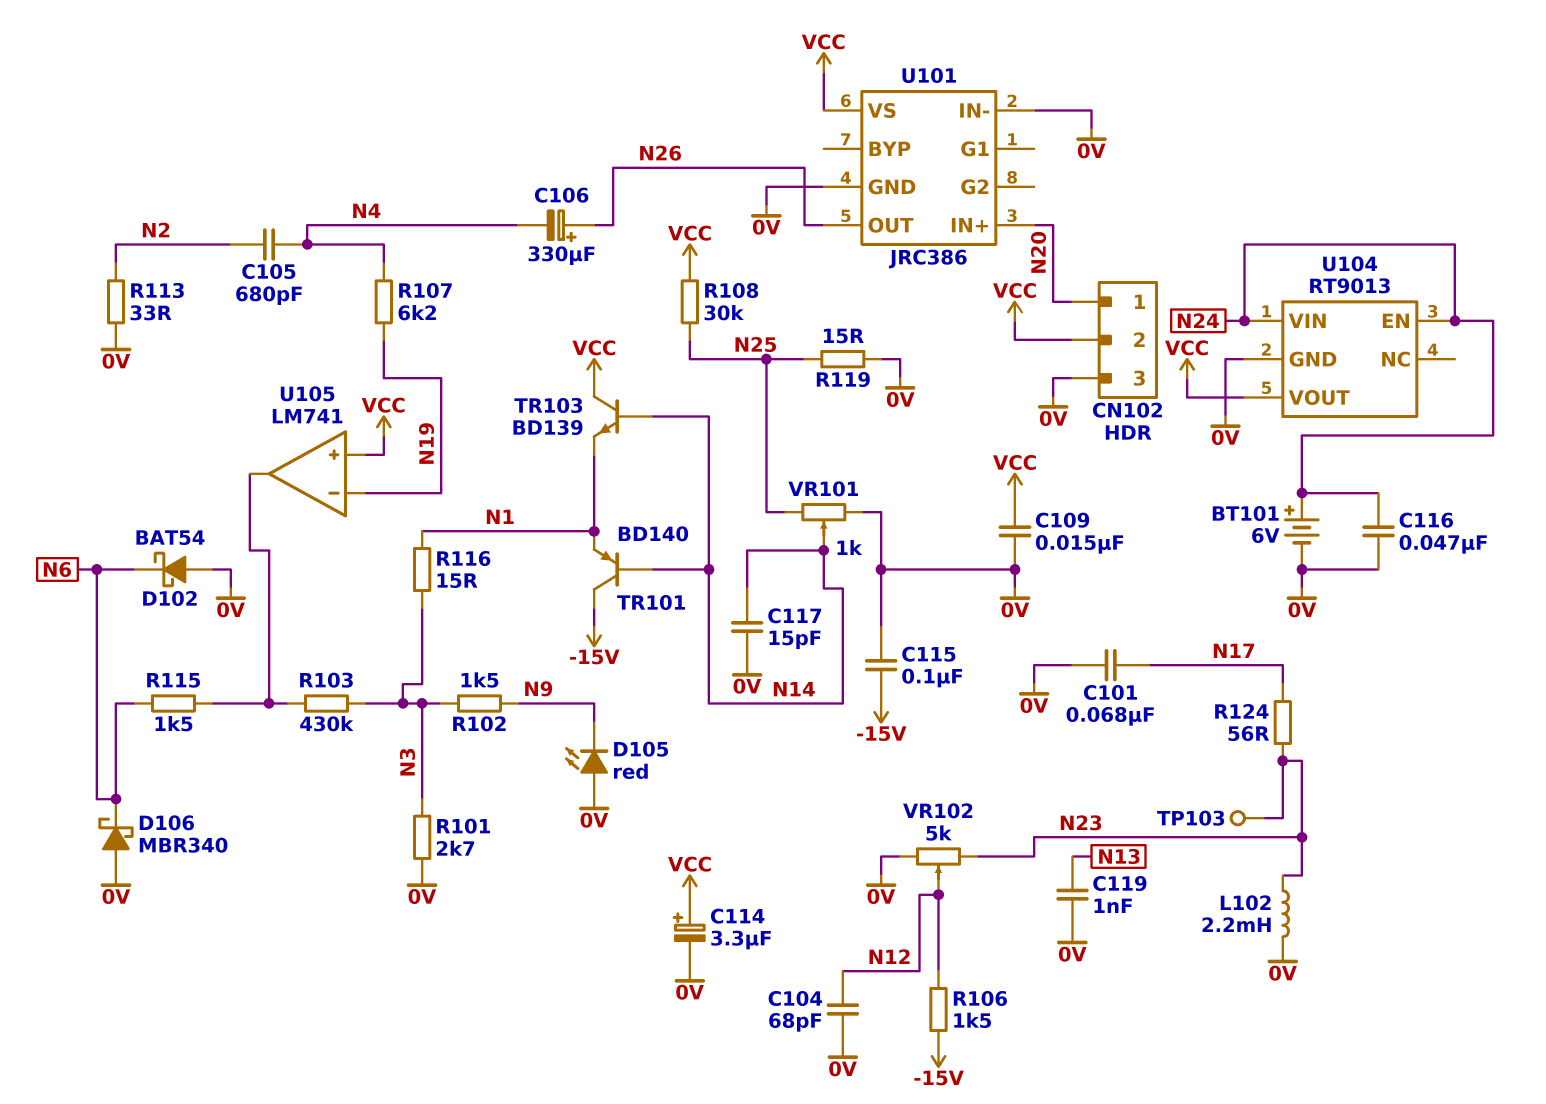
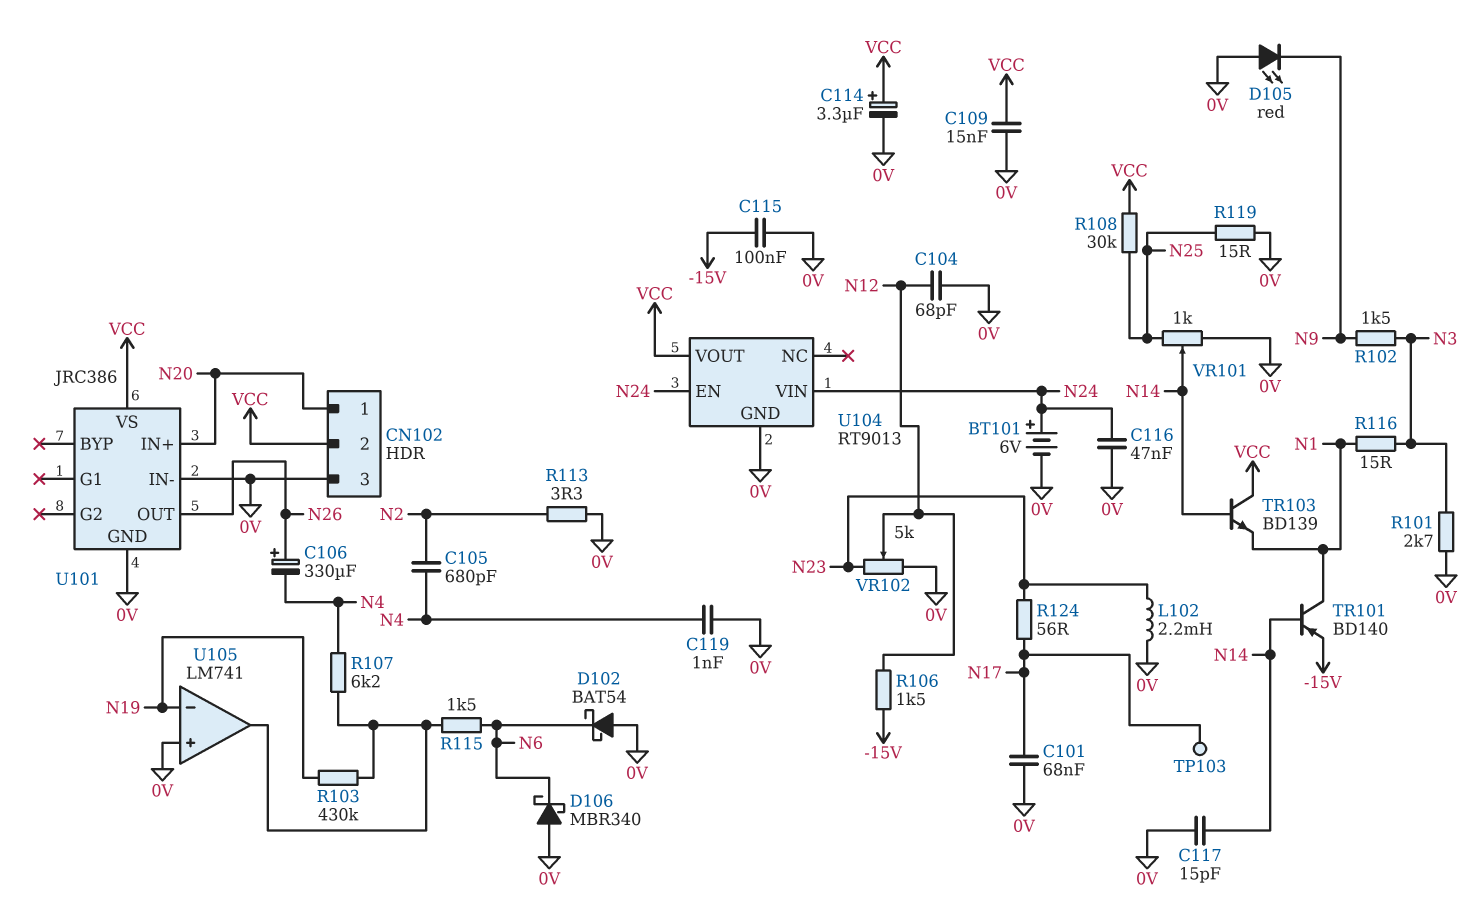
C119: 1nF (0V, N13) -> 1nF (0V, N4)
R103: 430k (N3, U105/out) -> 430k (N19, U105/out)
R107: 6.2k (N4, N19) -> 6.2k (N4, U105/out)
R113: 33 (0V, N2) -> 3.3 (0V, N2)
TP103: test point (N23) -> test point (N17)
TR101: PNP BD140 (B N14, C -15V, E N1) -> PNP BD140 (B N14, C N1, E -15V)
U105 pin in+: VCC -> 0V

